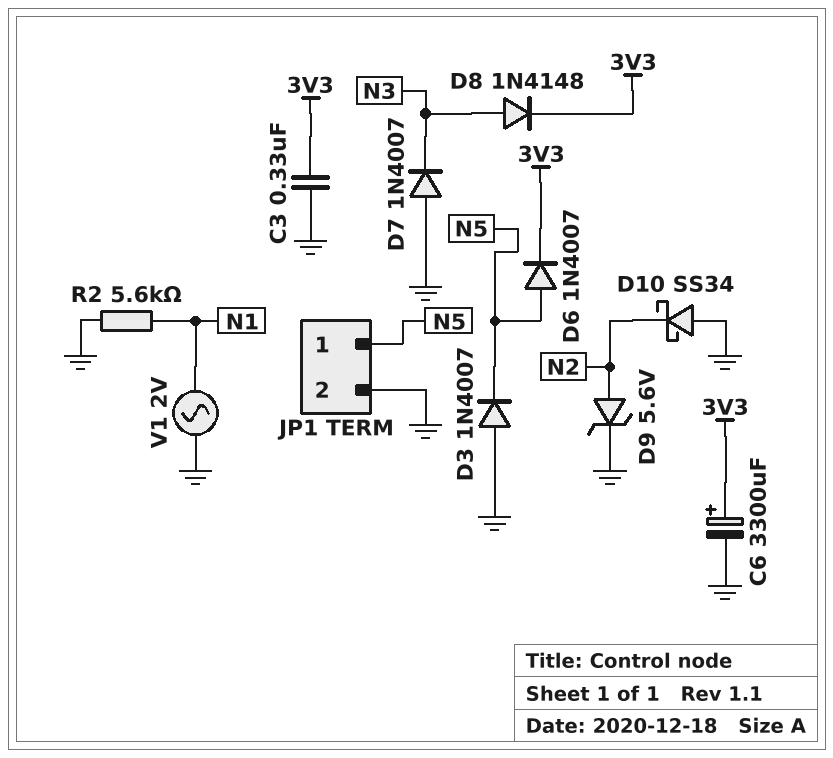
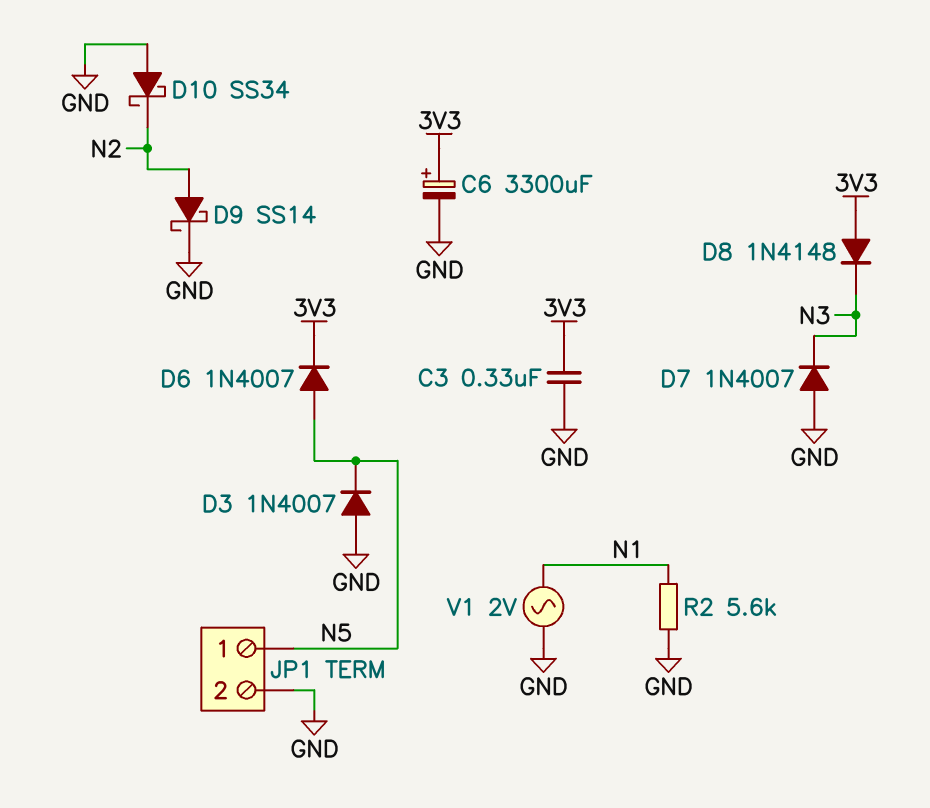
D8: diode 1N4148 (A N3, K 3V3) -> diode 1N4148 (A 3V3, K N3)
D9: zener 5.6V (A N2, K GND) -> schottky SS14 (A N2, K GND)

